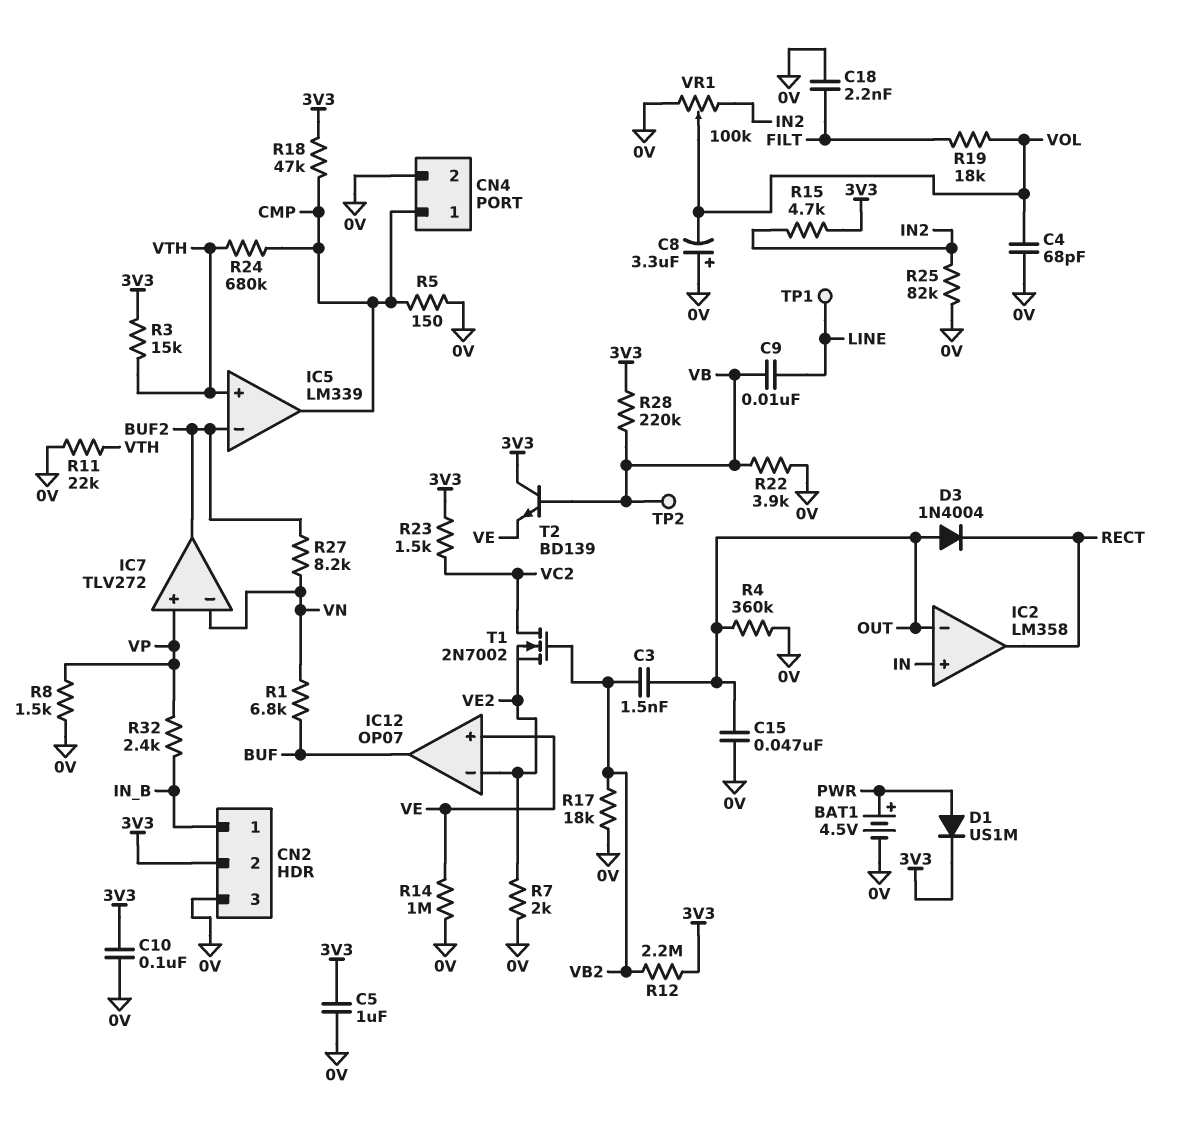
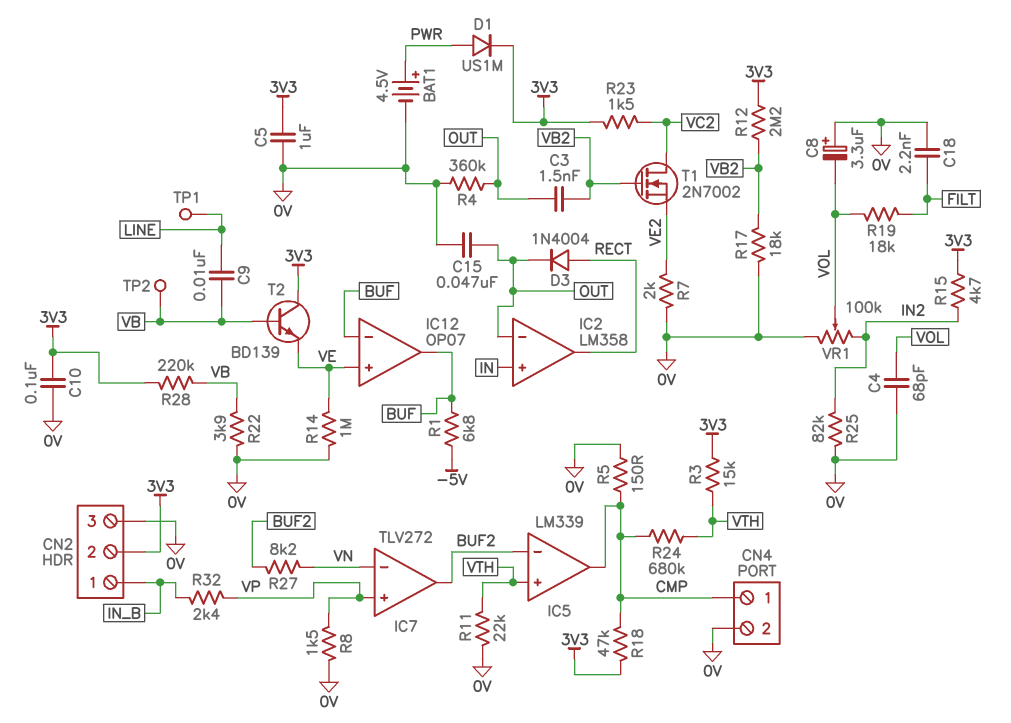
D3: diode 1N4004 (A OUT, K RECT) -> diode 1N4004 (A RECT, K OUT)
IC12 pin in-: VE2 -> BUF
R1: 6.8k (BUF, VN) -> 6.8k (-5V, BUF)

